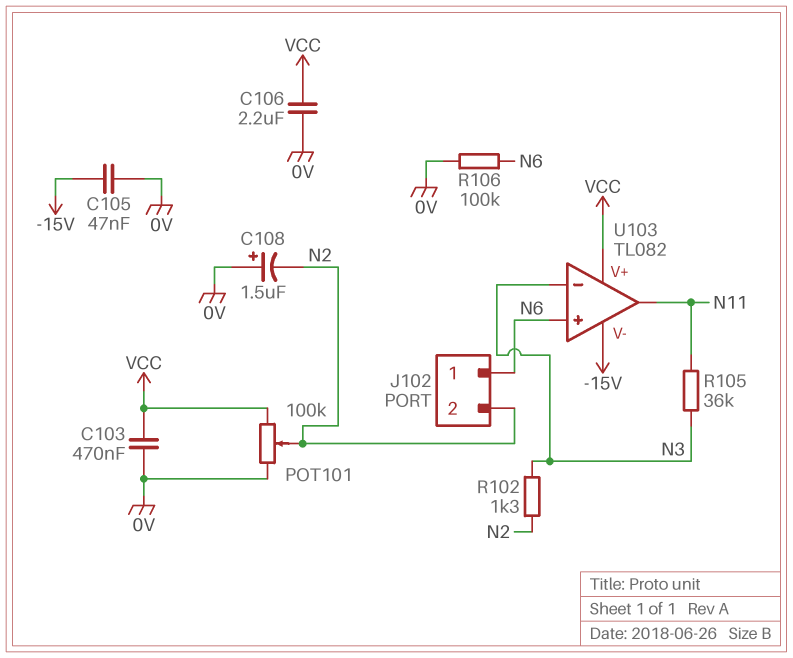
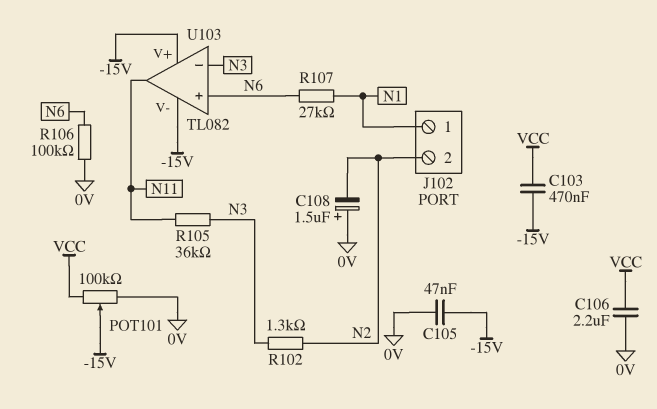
C103: 470nF (0V, VCC) -> 470nF (-15V, VCC)
J102 pin 1: N6 -> N1
POT101: 100k (0V, VCC, wiper N2) -> 100k (0V, VCC, wiper -15V)
R107: none -> 27k (N1, N6)
U103 pin V+: VCC -> -15V

